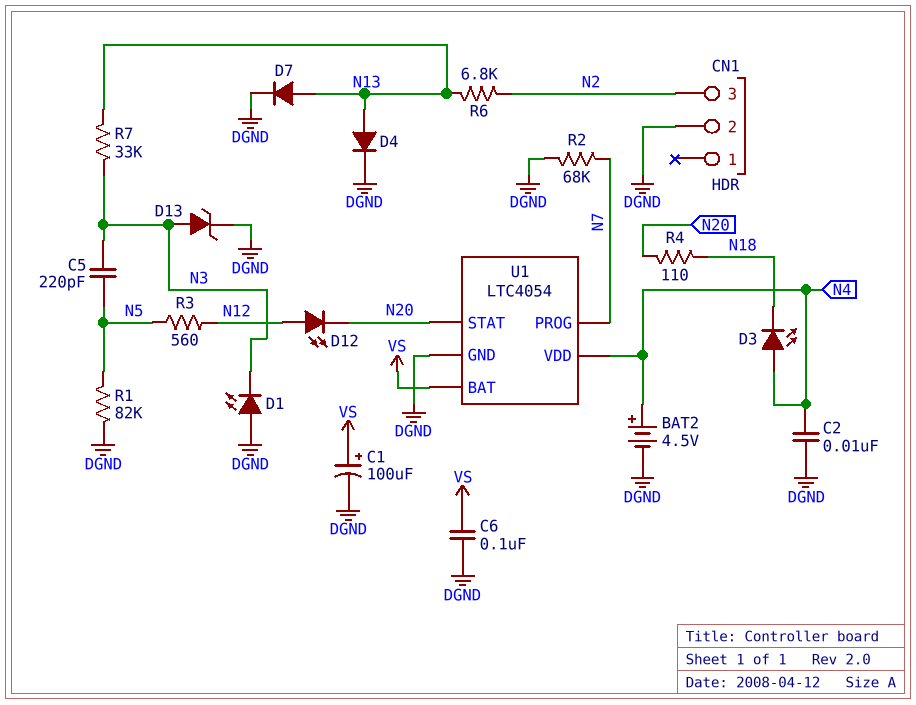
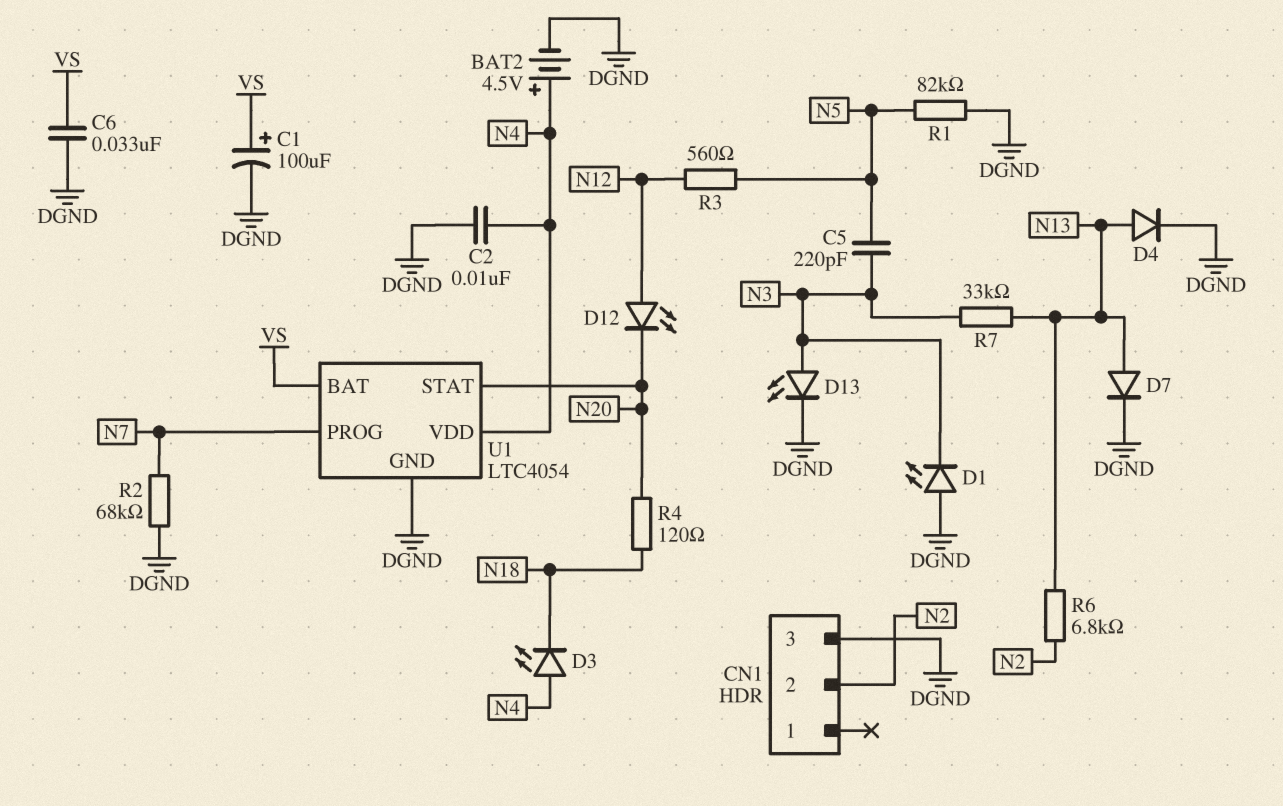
C6: 100nF (DGND, VS) -> 33nF (DGND, VS)
CN1 pin 2: DGND -> N2
CN1 pin 3: N2 -> DGND
D13: zener (A N3, K DGND) -> LED (A N3, K DGND)
R4: 110 (N18, N20) -> 120 (N18, N20)

